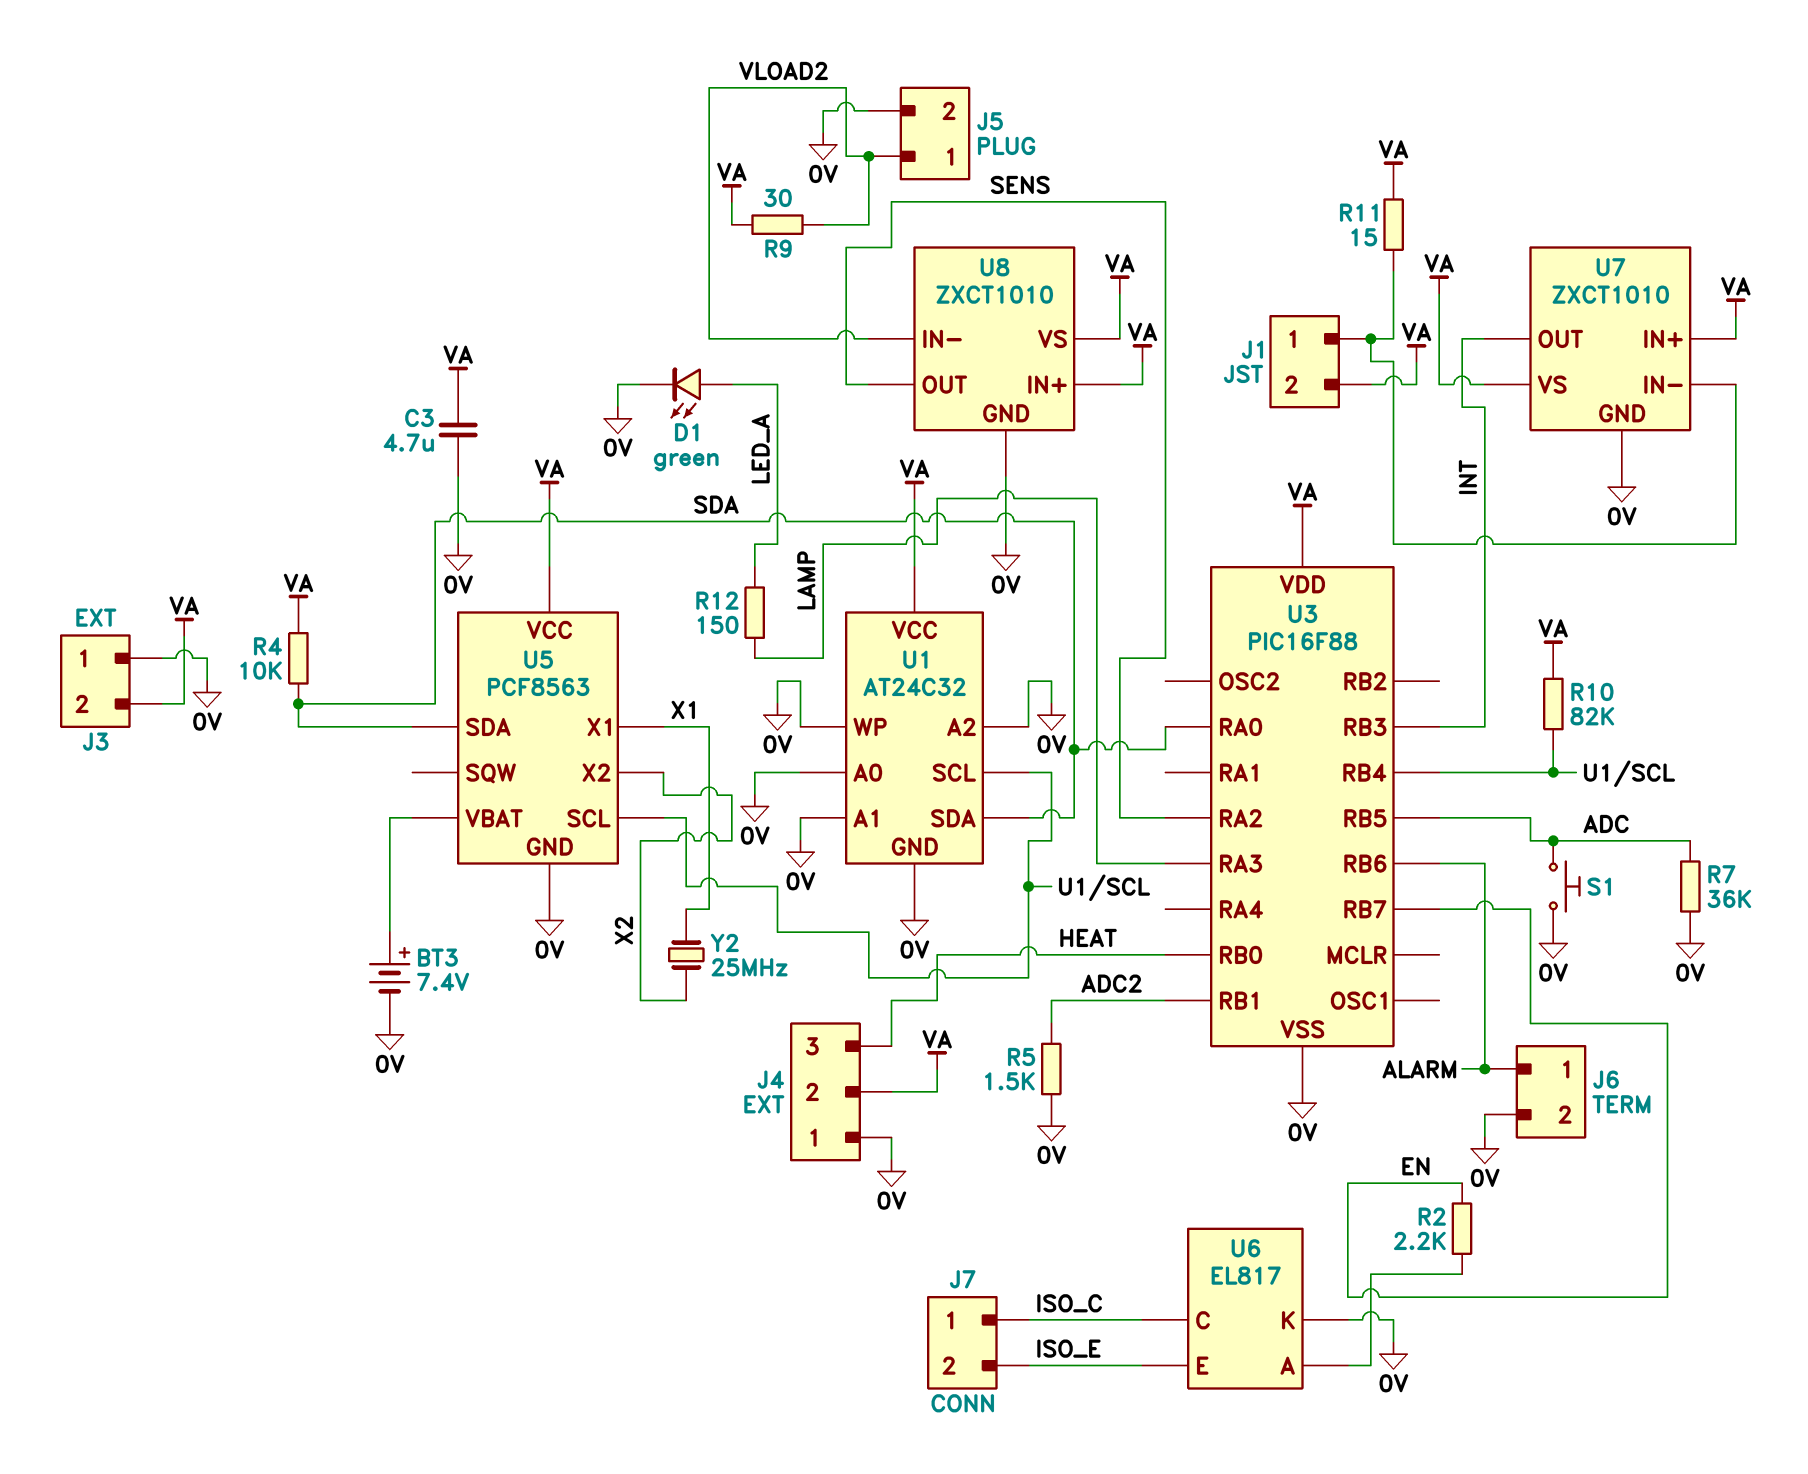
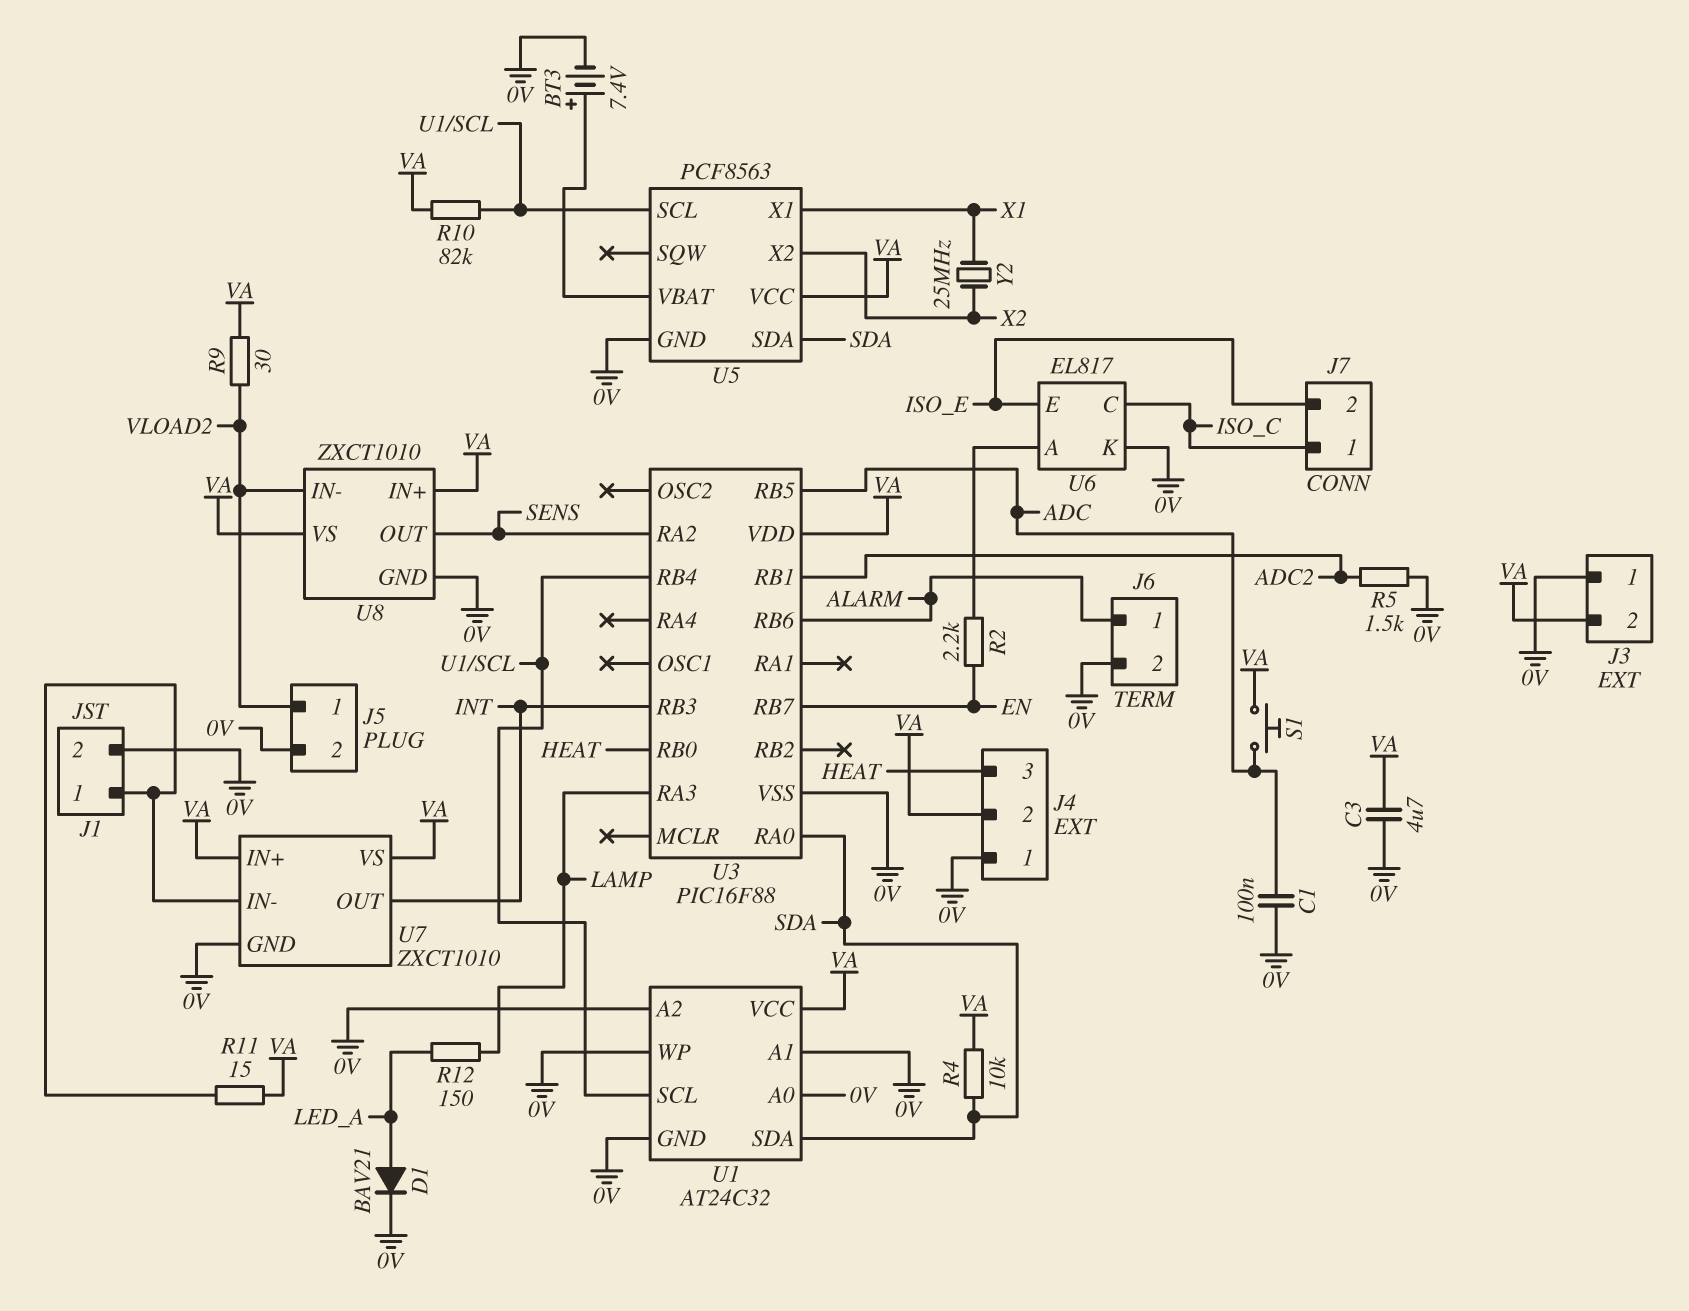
C1: none -> 100nF (0V, ADC)
D1: LED green (A LED_A, K 0V) -> diode BAV21 (A LED_A, K 0V)
J1 pin 2: VA -> 0V
R7: 36k (0V, ADC) -> none
S1: button (0V, ADC) -> button (ADC, VA)

